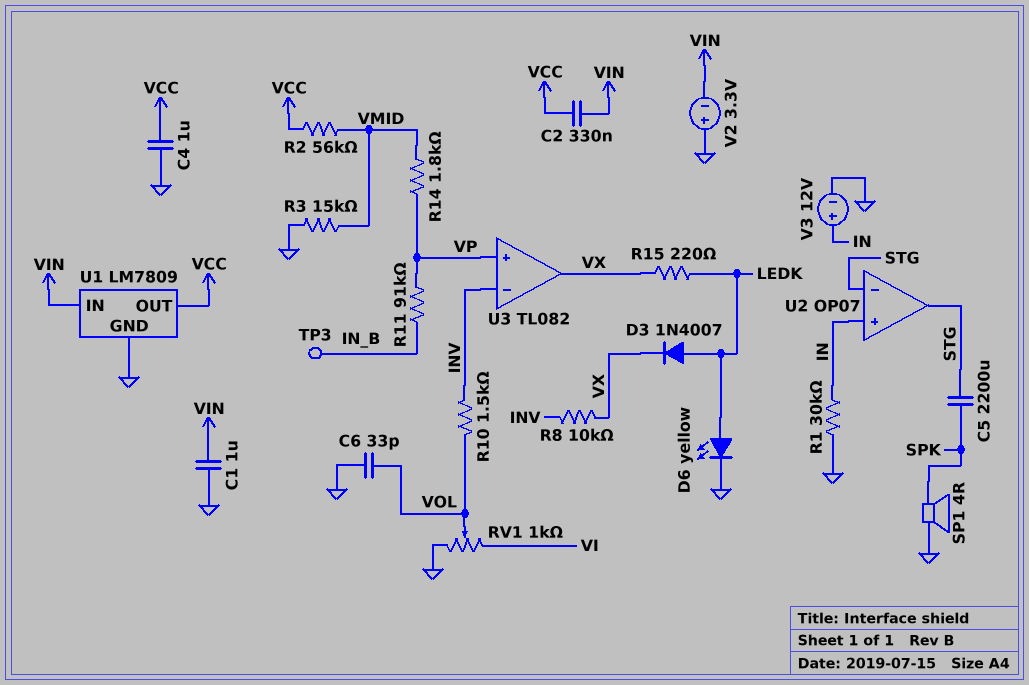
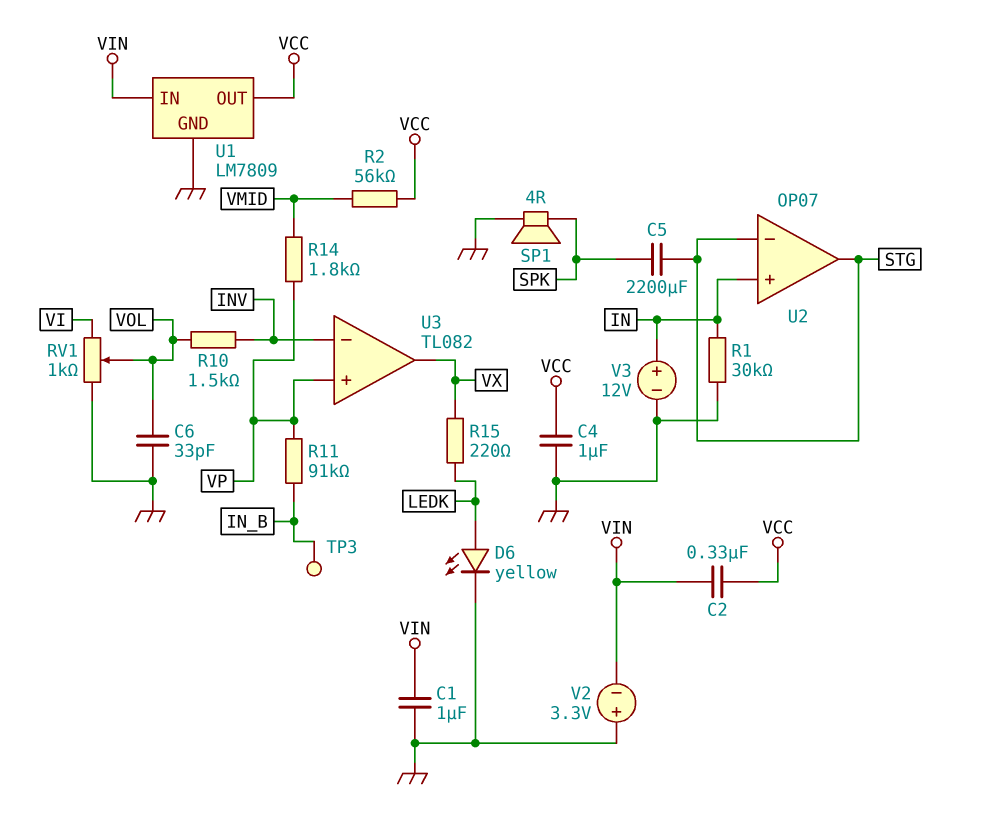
D3: diode 1N4007 (A LEDK, K VX) -> none
R3: 15k (GND, VMID) -> none
R8: 10k (INV, VX) -> none

